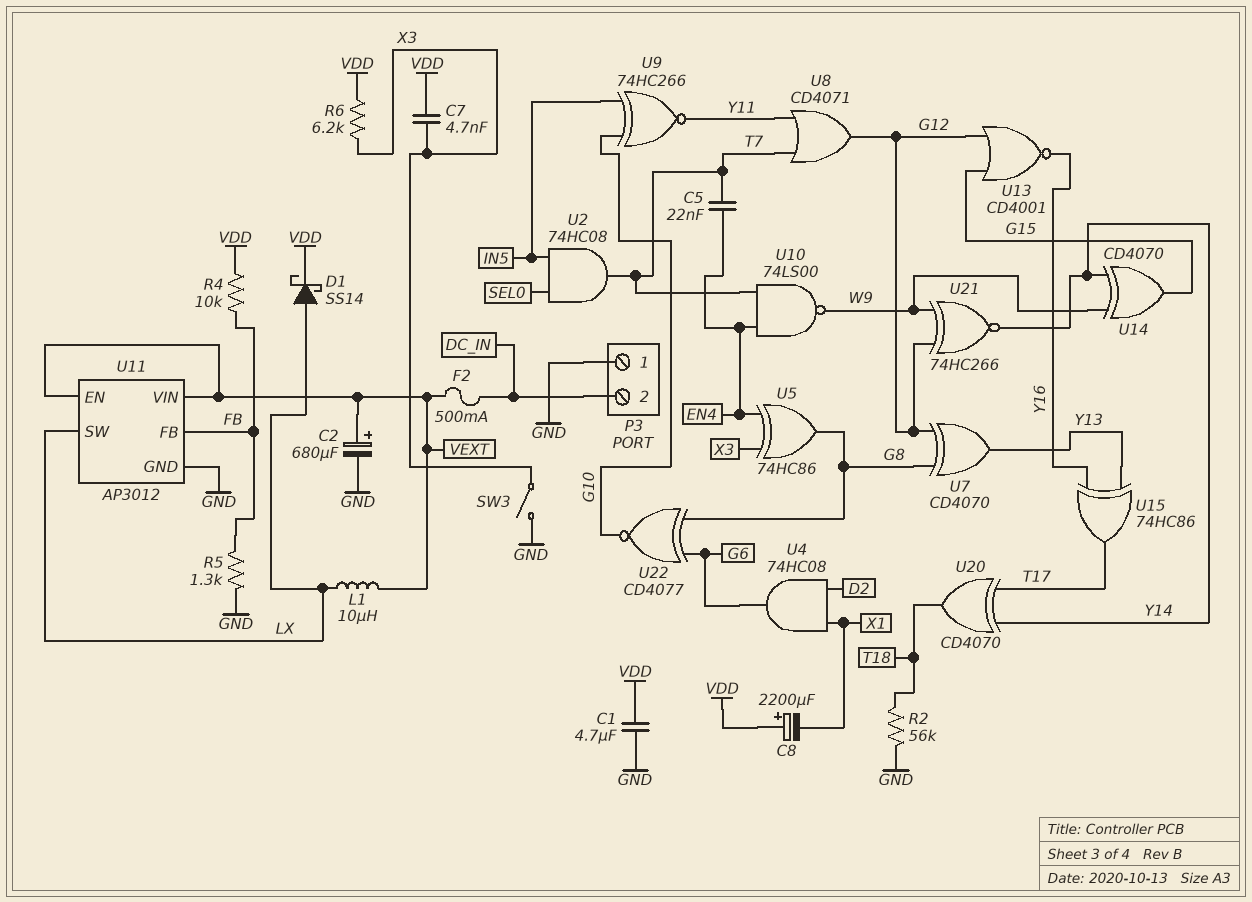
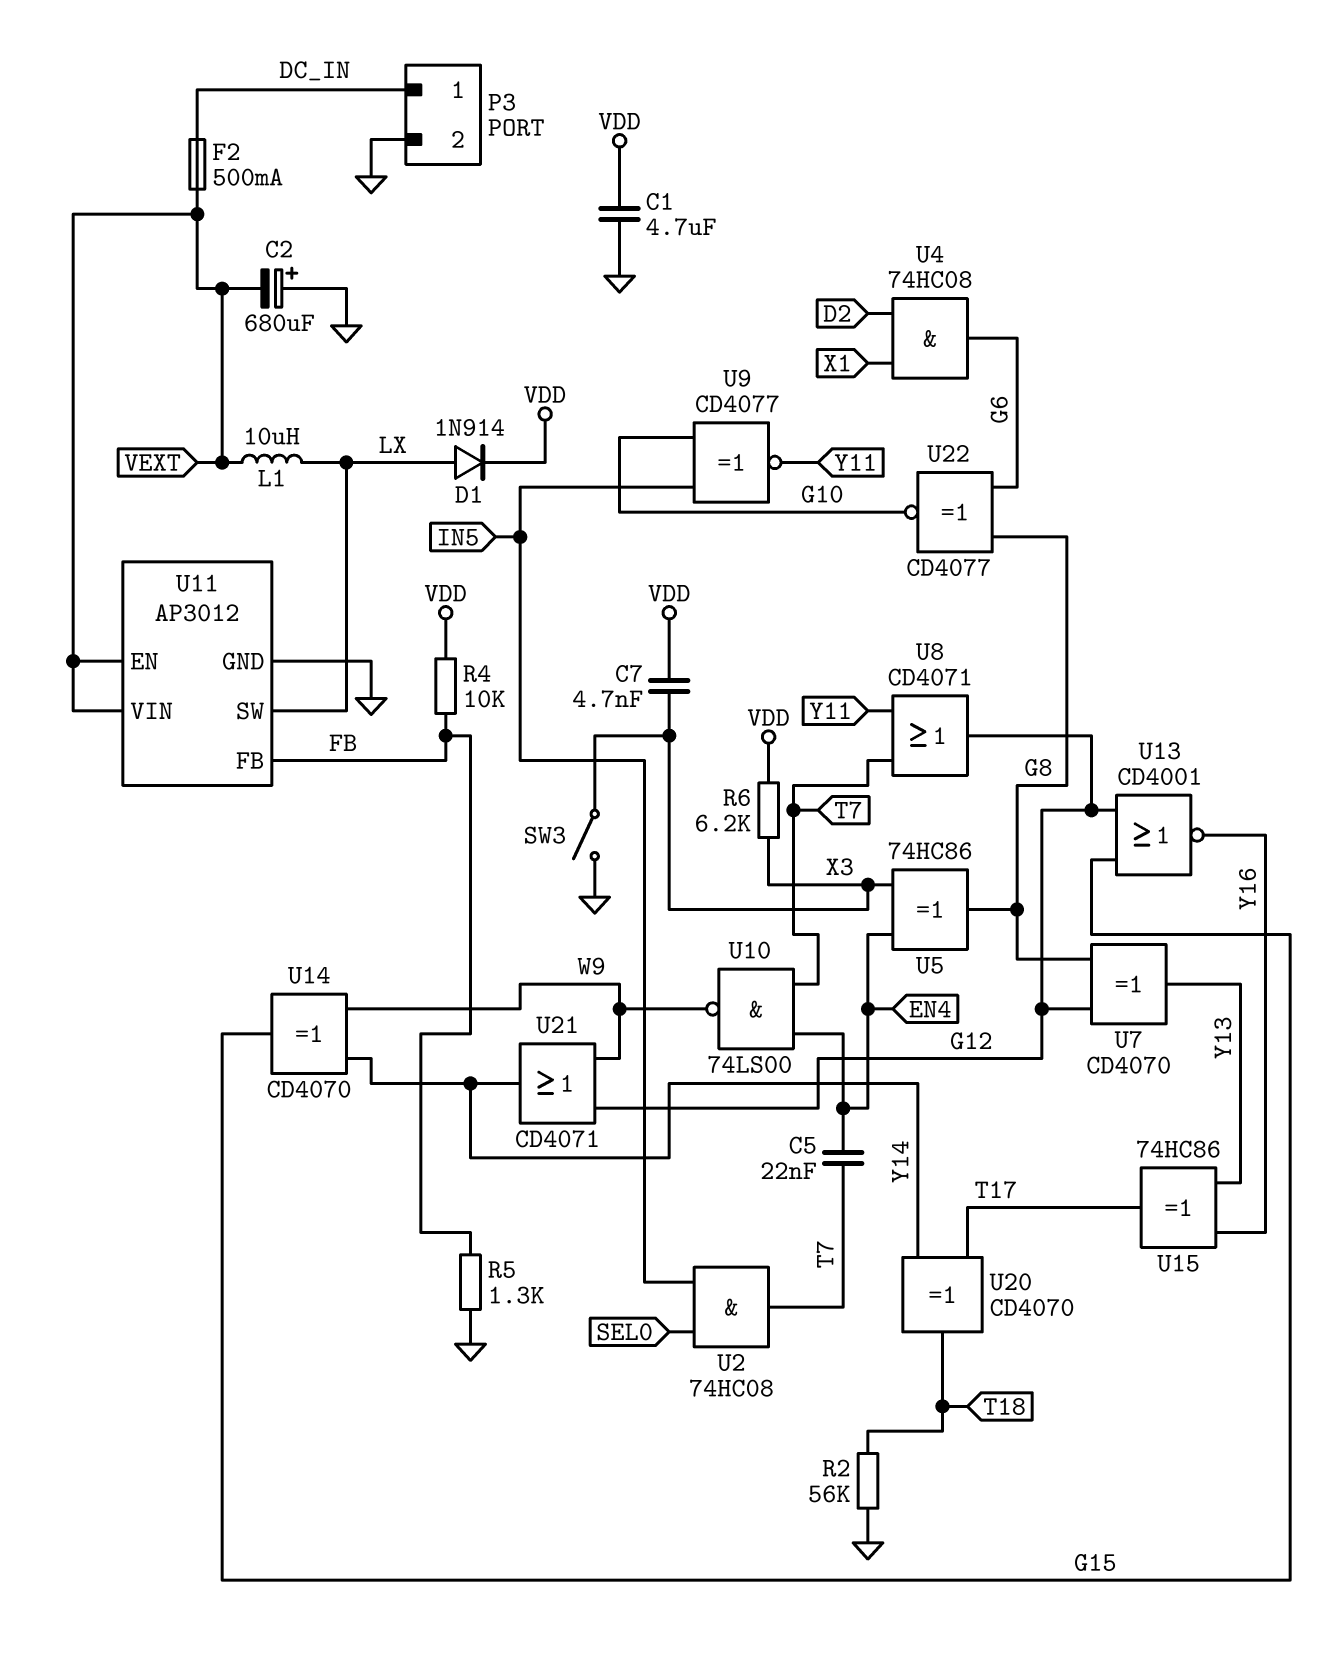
C2: 680uF (plus VEXT, minus GND) -> 680uF (plus GND, minus VEXT)
C8: 2200uF (plus VDD, minus X1) -> none
D1: schottky SS14 (A LX, K VDD) -> diode 1N914 (A LX, K VDD)
P3 pin 1: GND -> DC_IN
P3 pin 2: DC_IN -> GND
U9: XNOR 74HC266 (in G10, in IN5, out Y11) -> XNOR CD4077 (in G10, in IN5, out Y11)
U21: XNOR 74HC266 (in G12, in W9, out Y14) -> OR CD4071 (in G12, in W9, out Y14)

